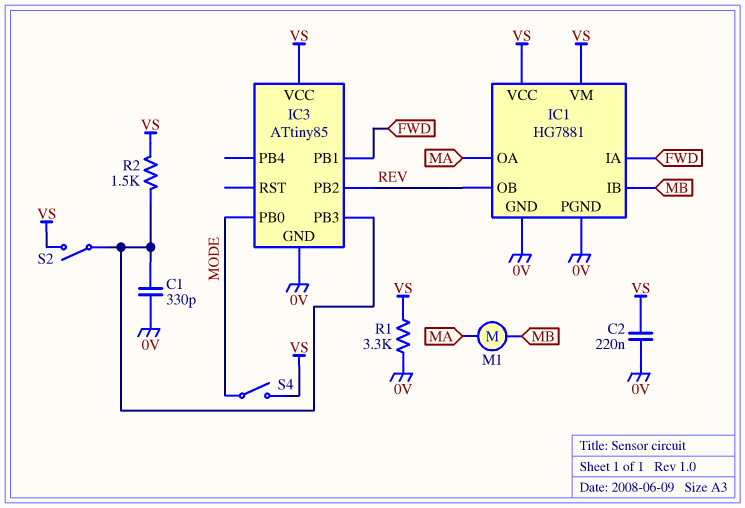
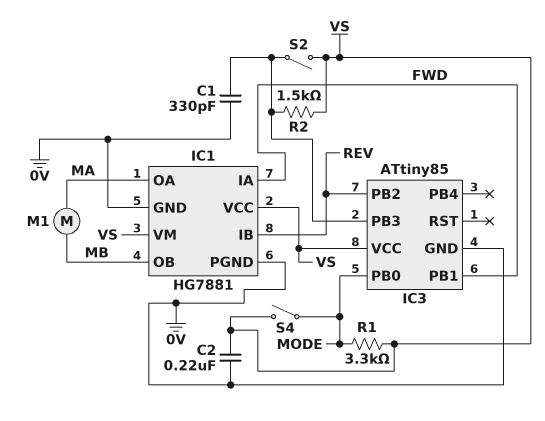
IC1 pin IB: MB -> REV
IC1 pin OB: REV -> MB
R1: 3.3k (0V, VS) -> 3.3k (MODE, VS)

